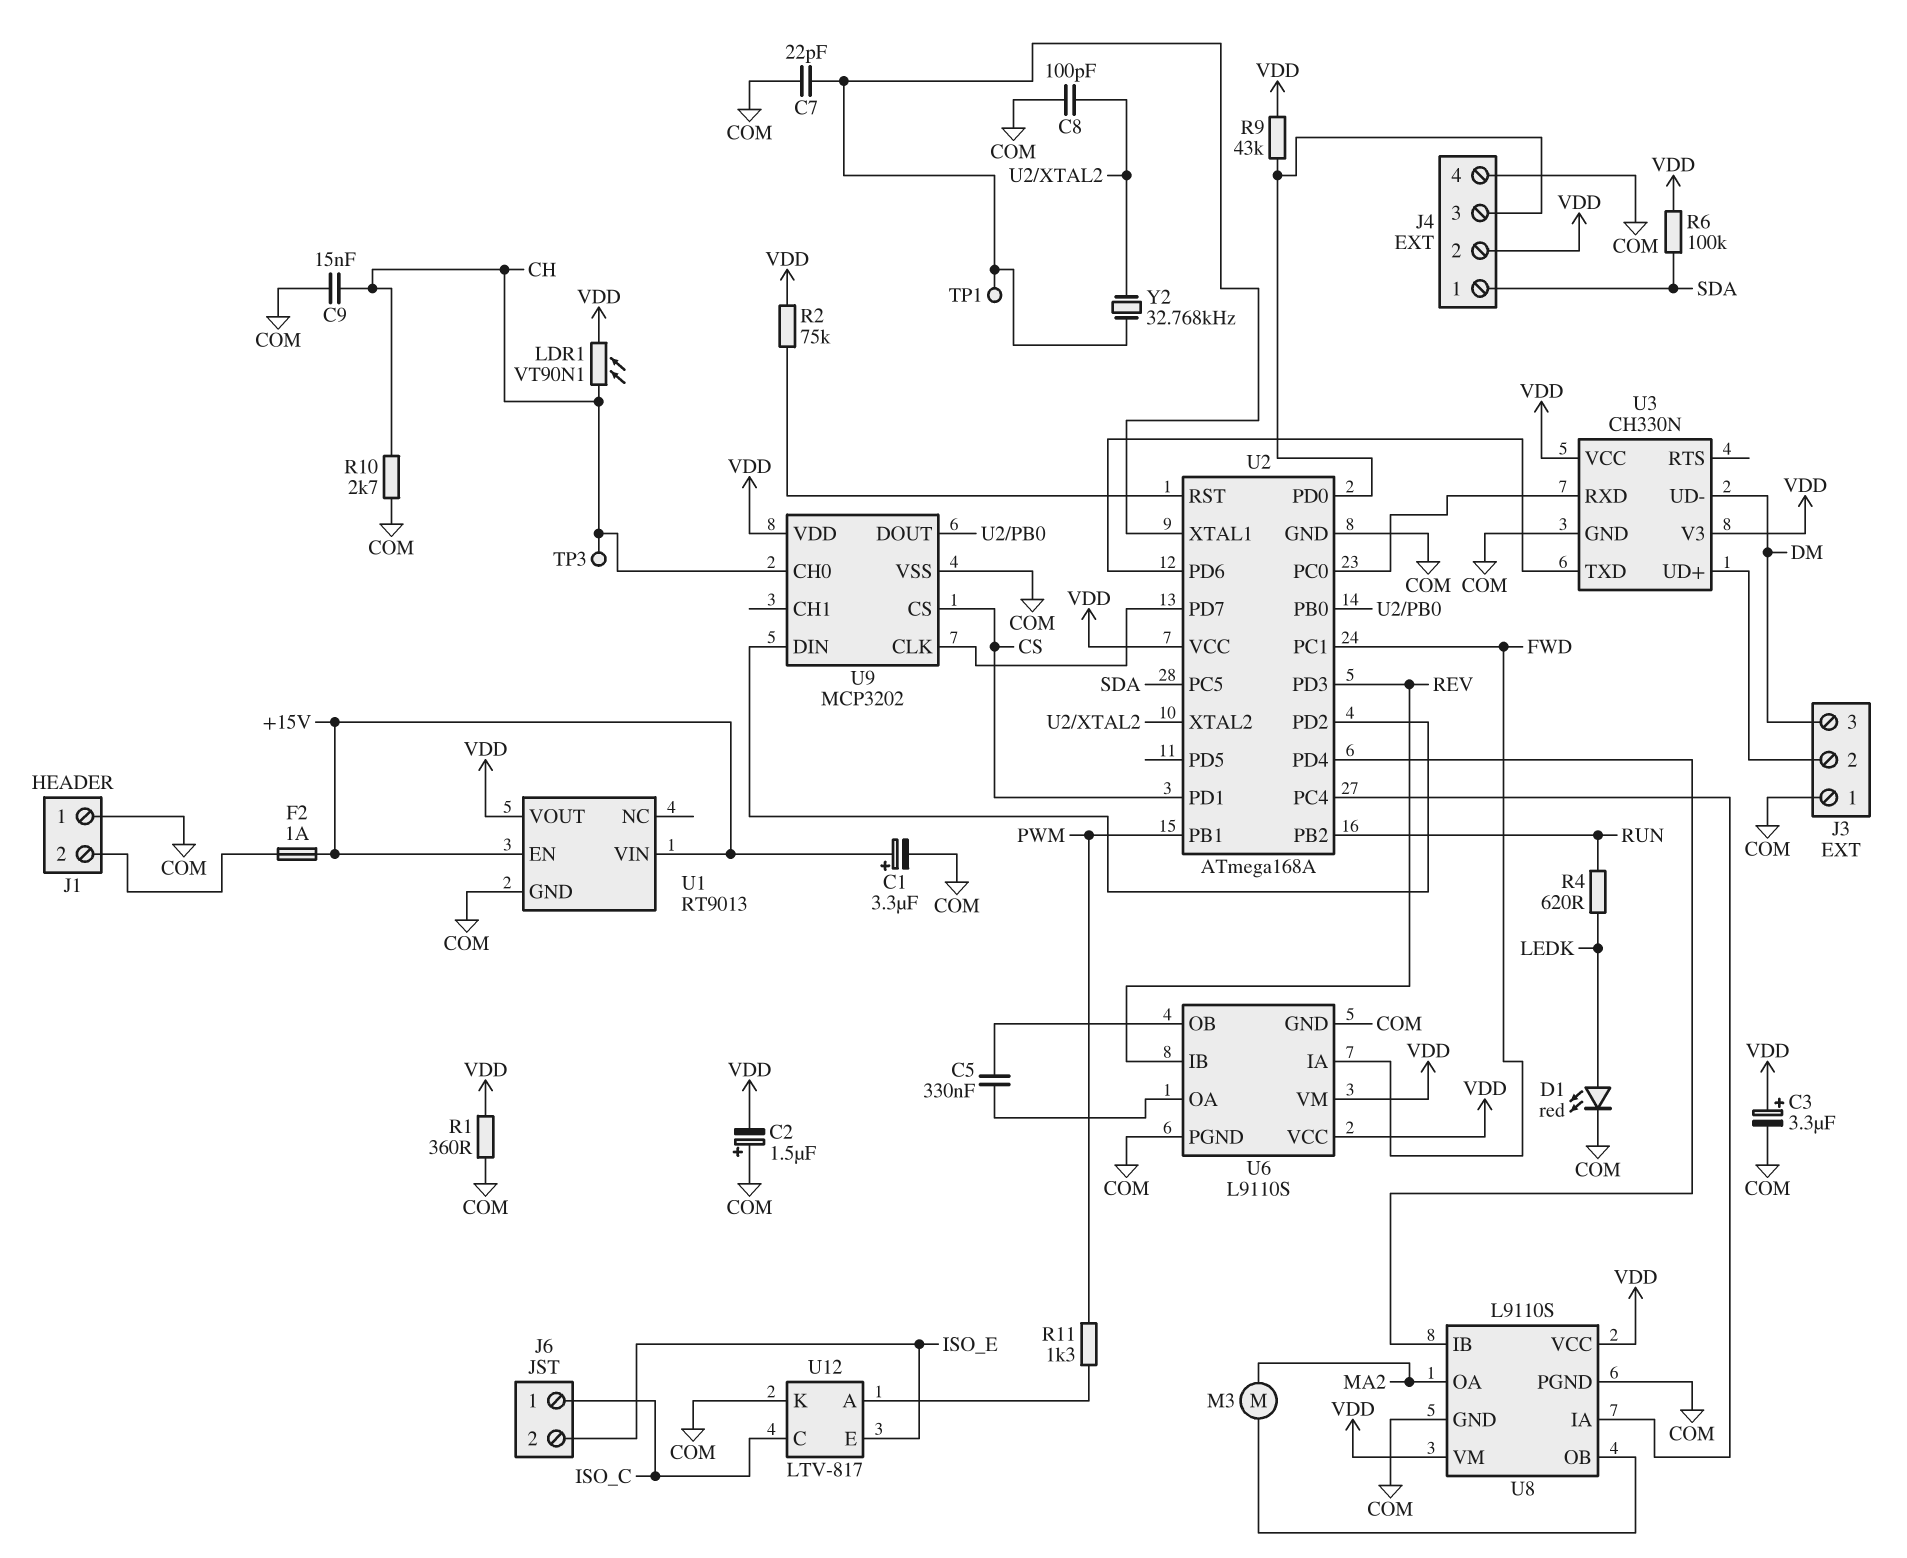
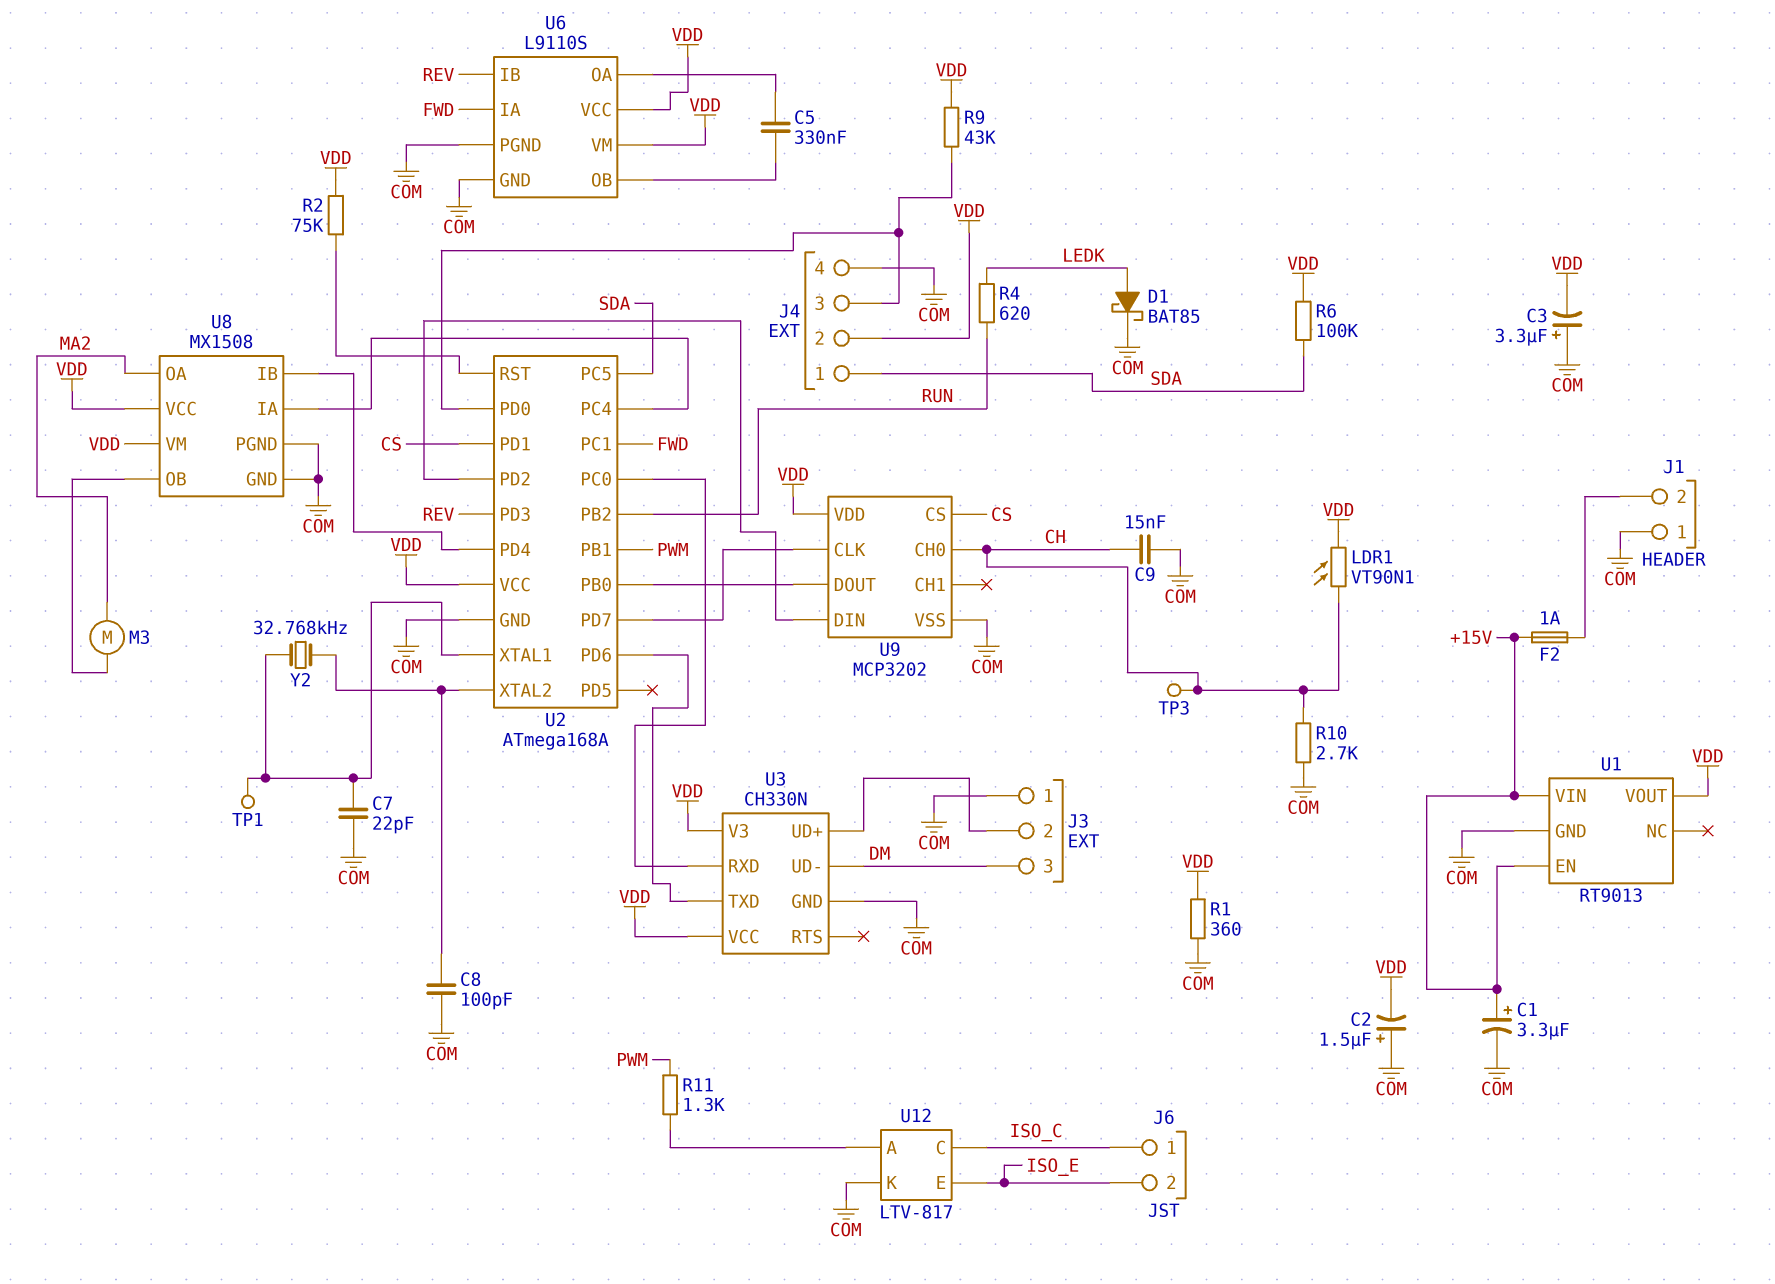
C3: 3.3uF (plus VDD, minus COM) -> 3.3uF (plus COM, minus VDD)
D1: LED red (A LEDK, K COM) -> schottky BAT85 (A LEDK, K COM)
U8: L9110S -> MX1508

